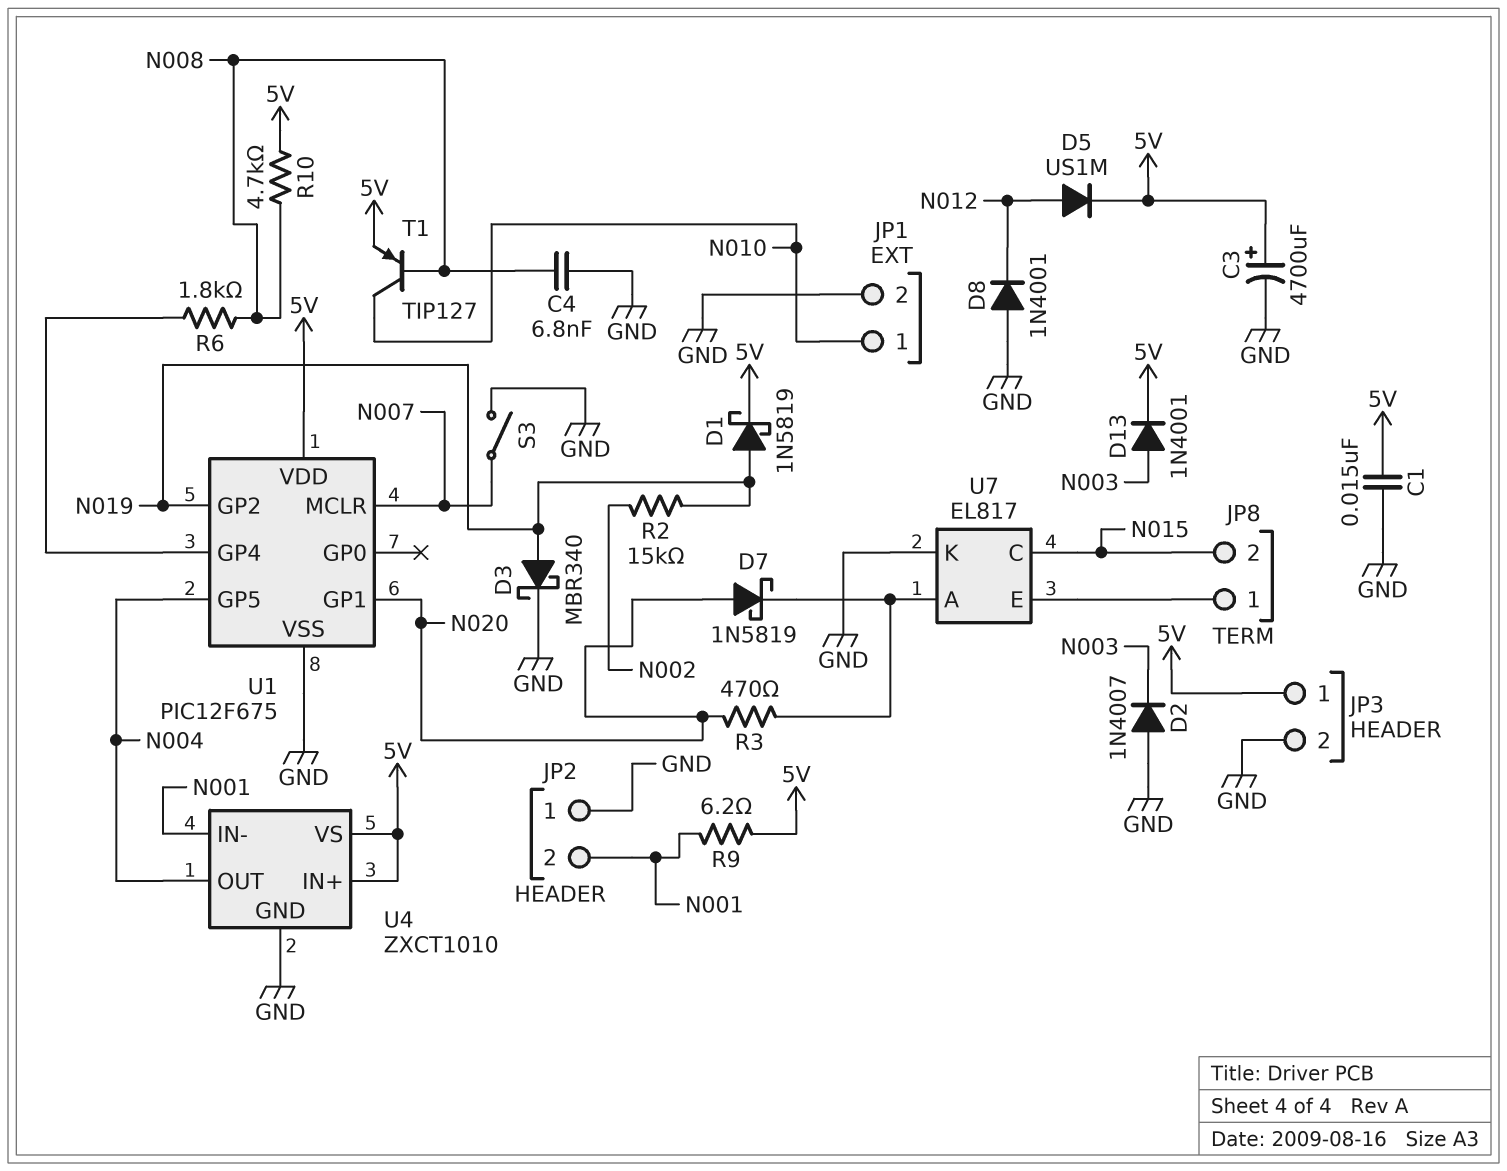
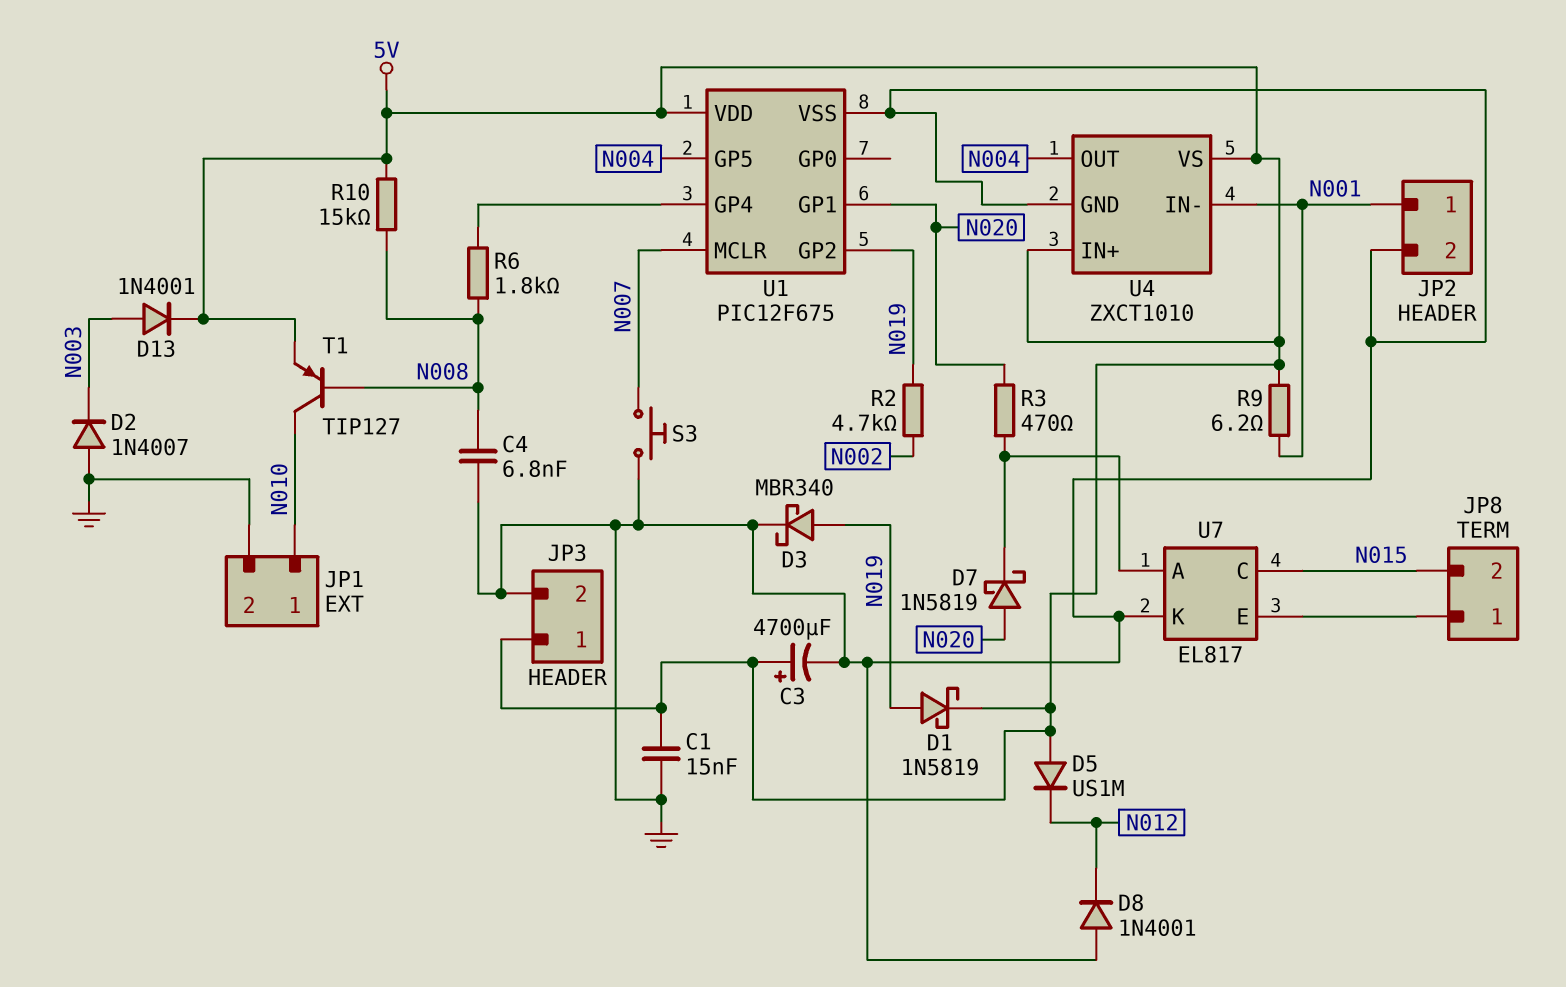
D5: diode US1M (A N012, K 5V) -> diode US1M (A 5V, K N012)
JP2 pin 1: GND -> N001
JP2 pin 2: N001 -> GND
R2: 15k (N002, N019) -> 4.7k (N002, N019)
R10: 4.7k (5V, N008) -> 15k (5V, N008)
S3: switch (GND, N007) -> button (GND, N007)

